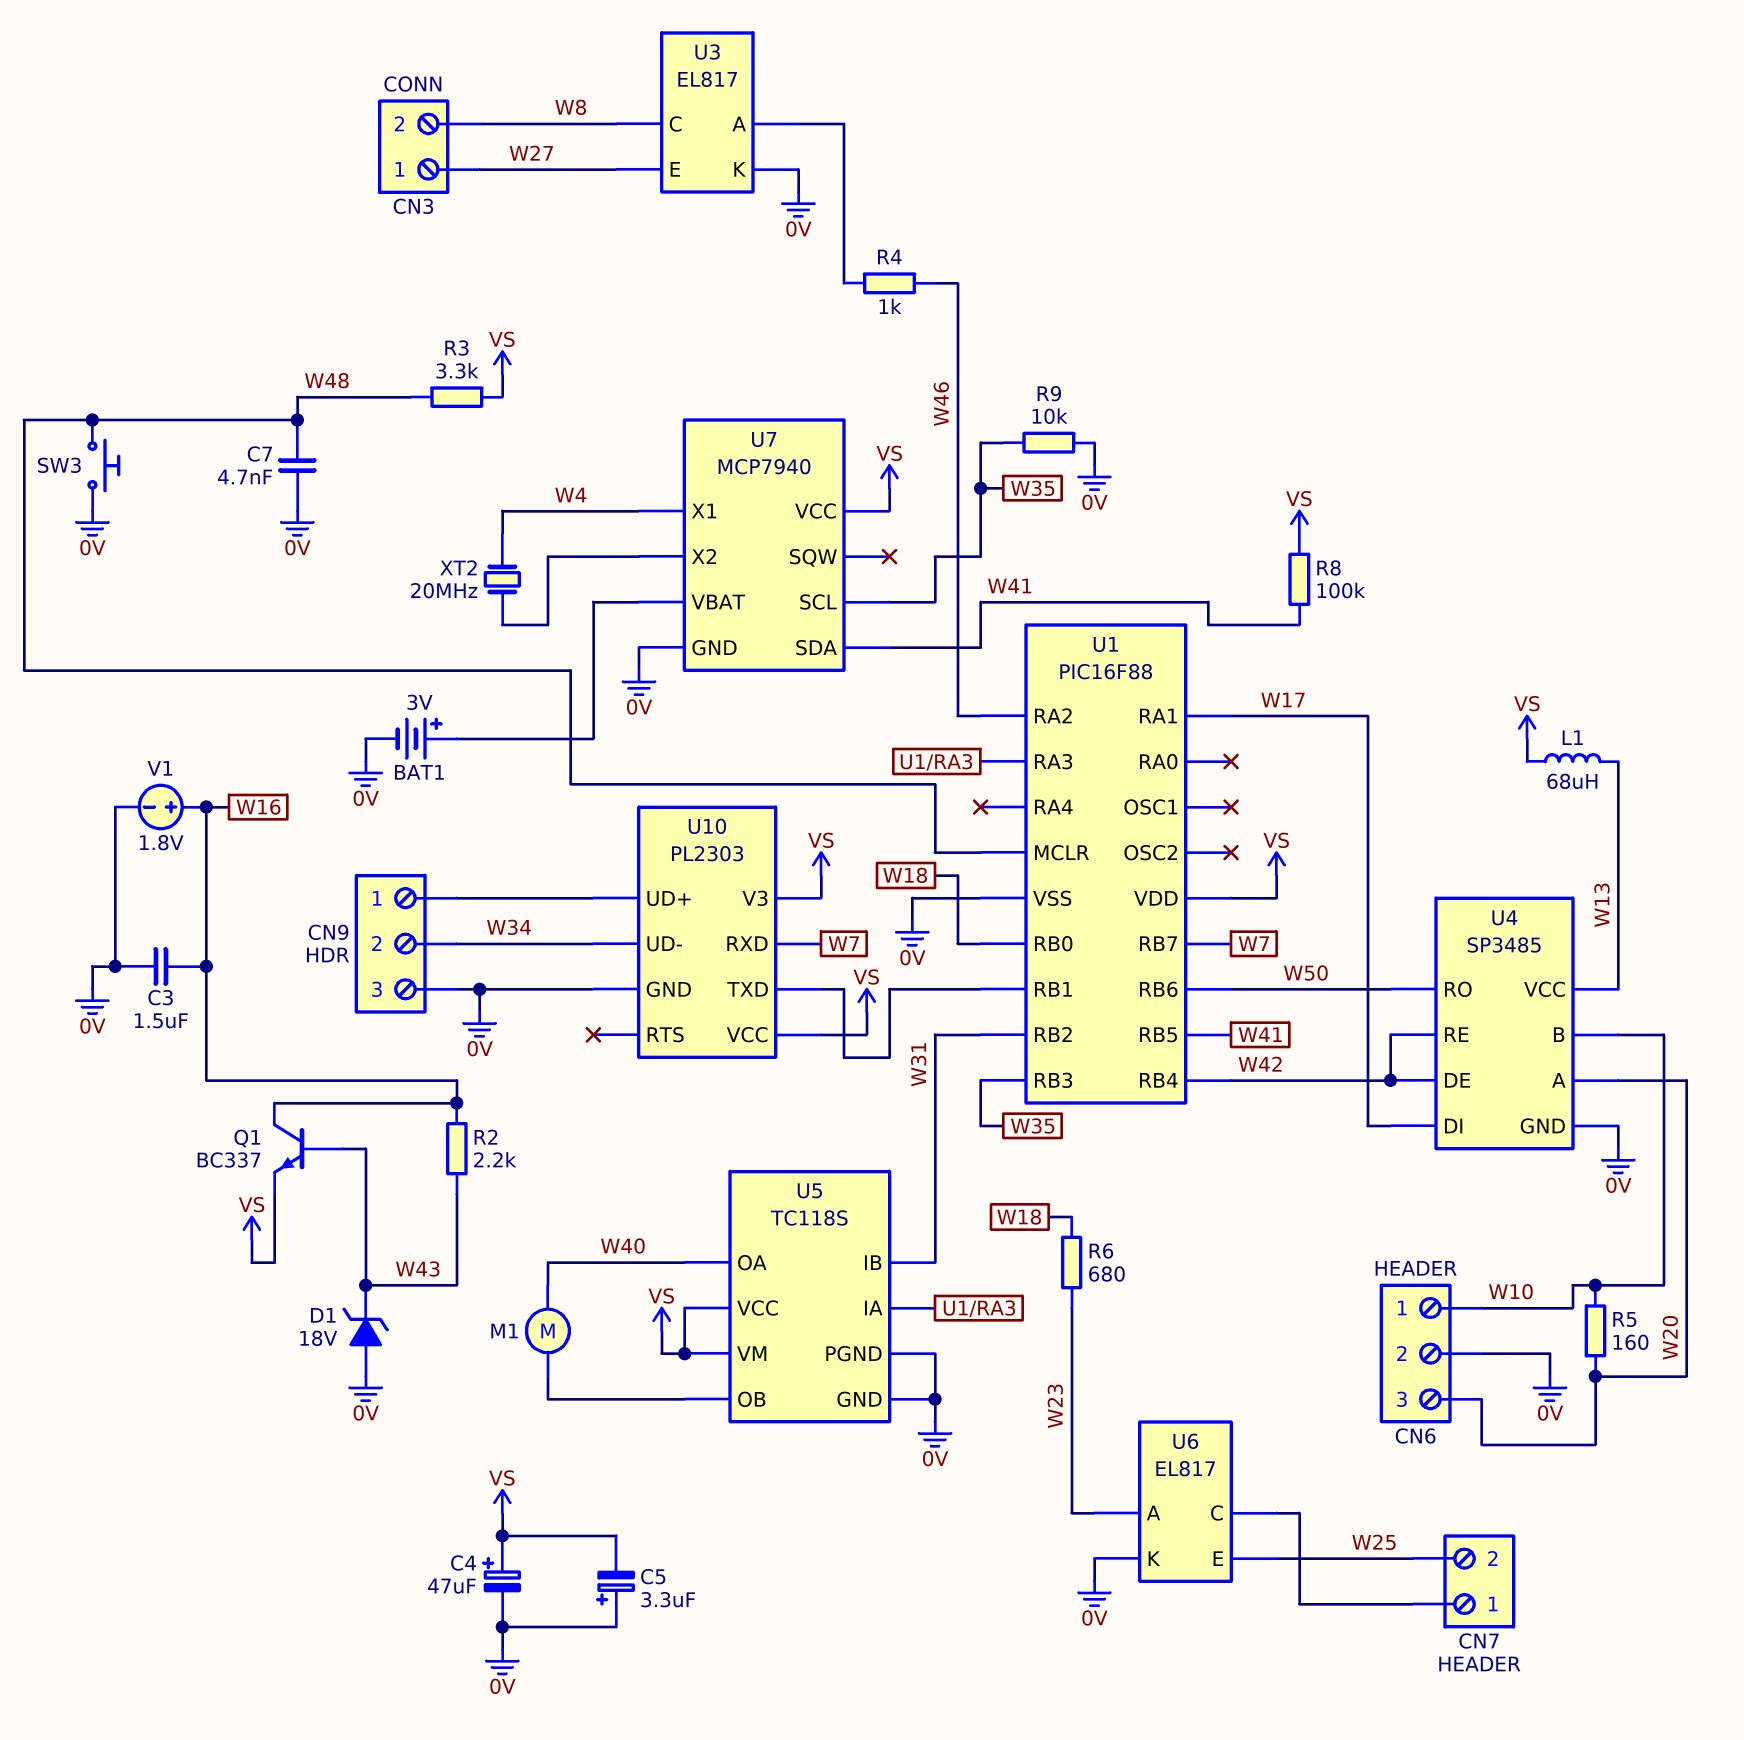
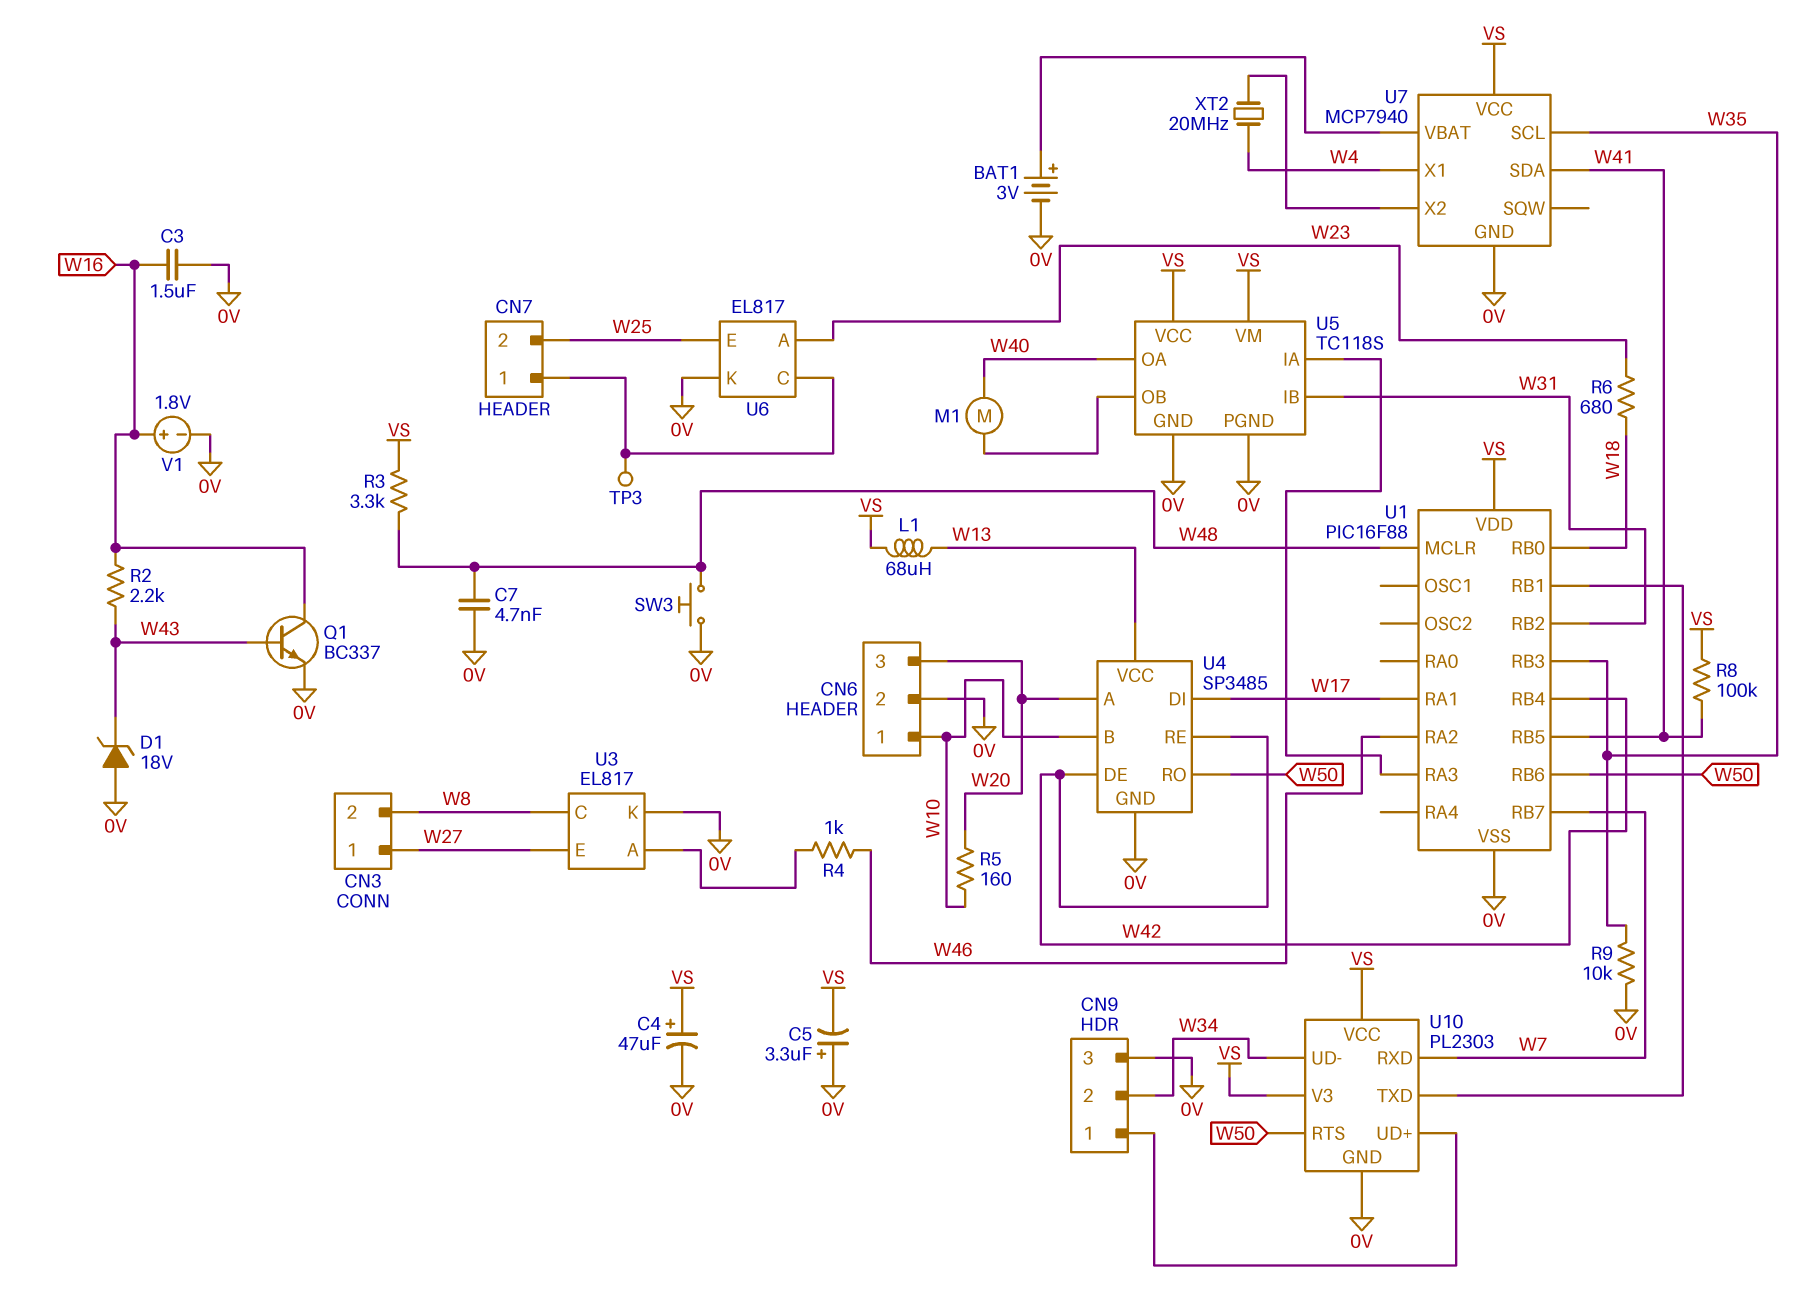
Q1: NPN BC337 (B W43, C W16, E VS) -> NPN BC337 (B W43, C W16, E 0V)
TP3: none -> test point (CN7/1)
U10 pin RTS: none -> W50

